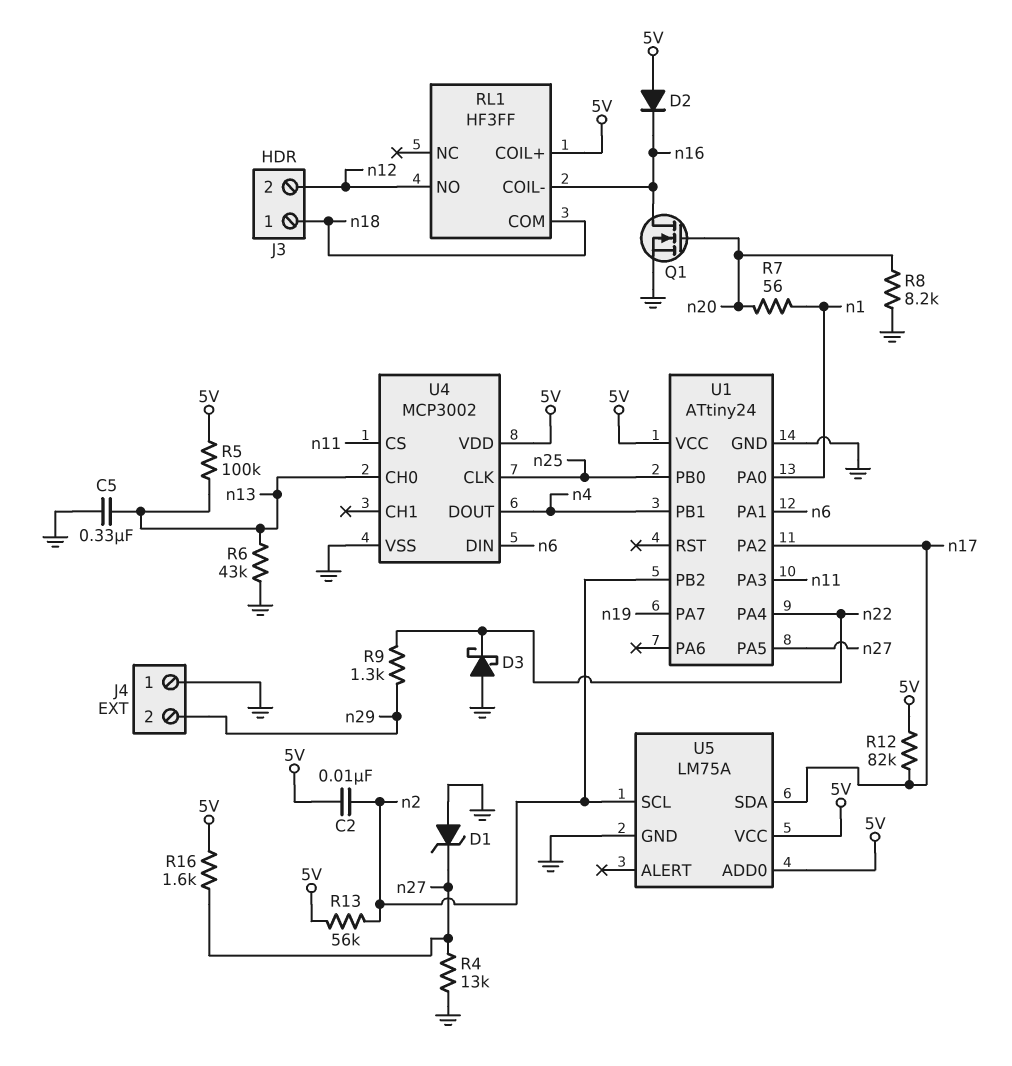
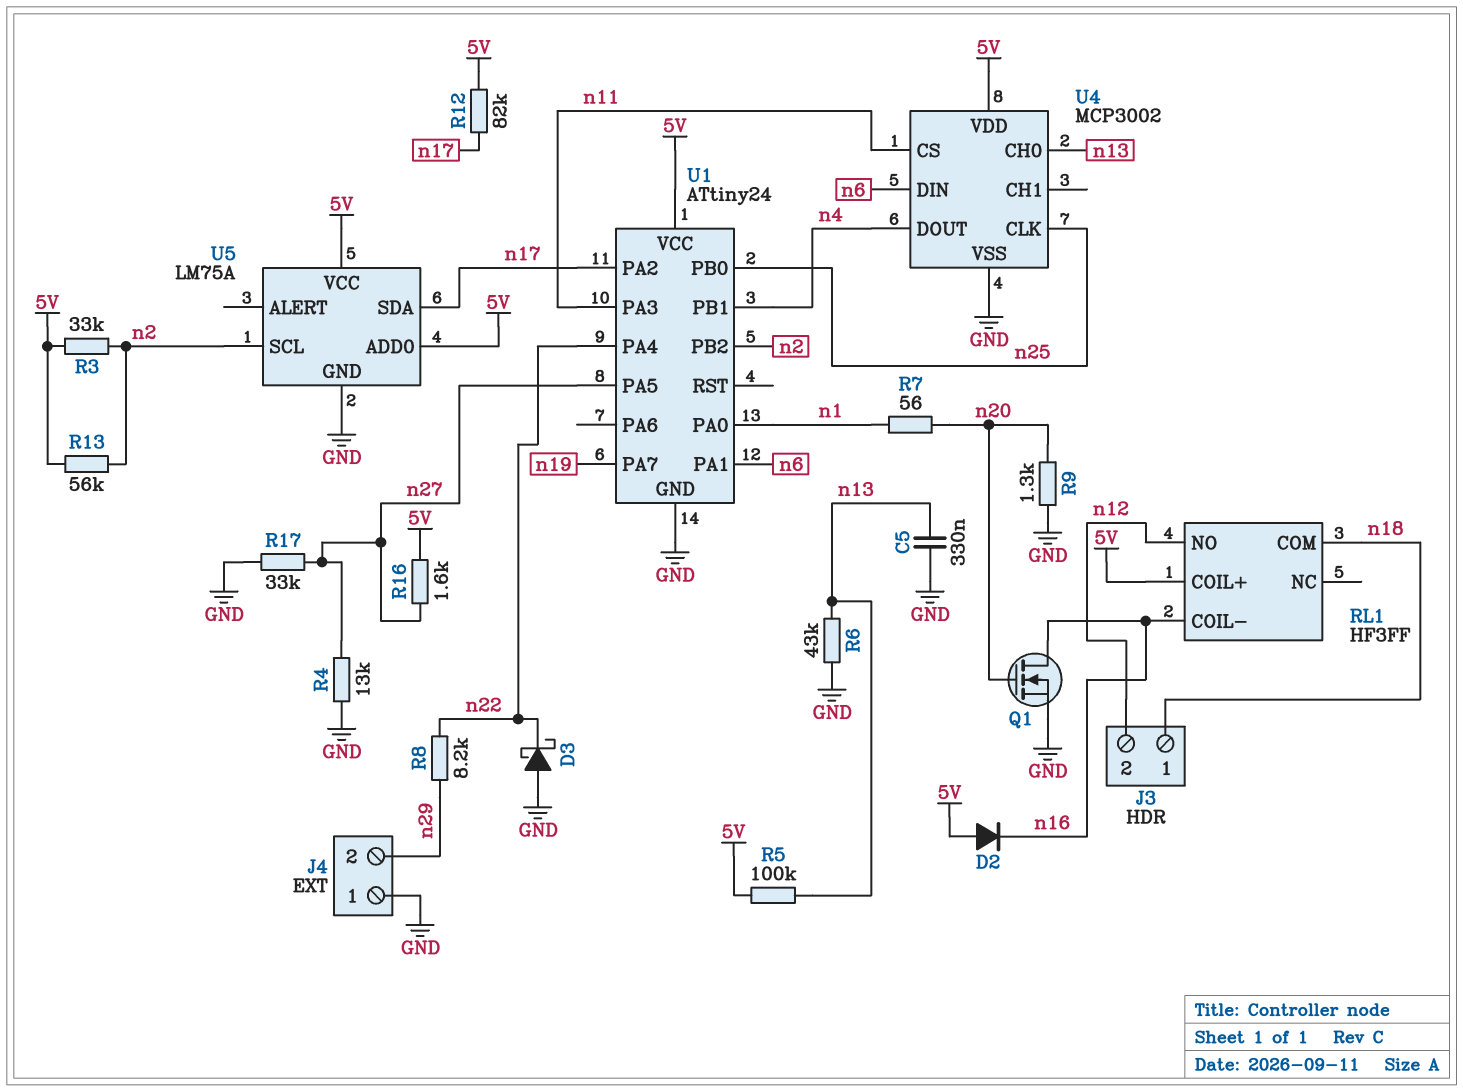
C2: 10nF (5V, n2) -> none
D1: zener (A GND, K n27) -> none
R3: none -> 33k (5V, n2)
R8: 8.2k (GND, n20) -> 8.2k (n22, n29)
R9: 1.3k (n22, n29) -> 1.3k (GND, n20)
R17: none -> 33k (GND, n27)

